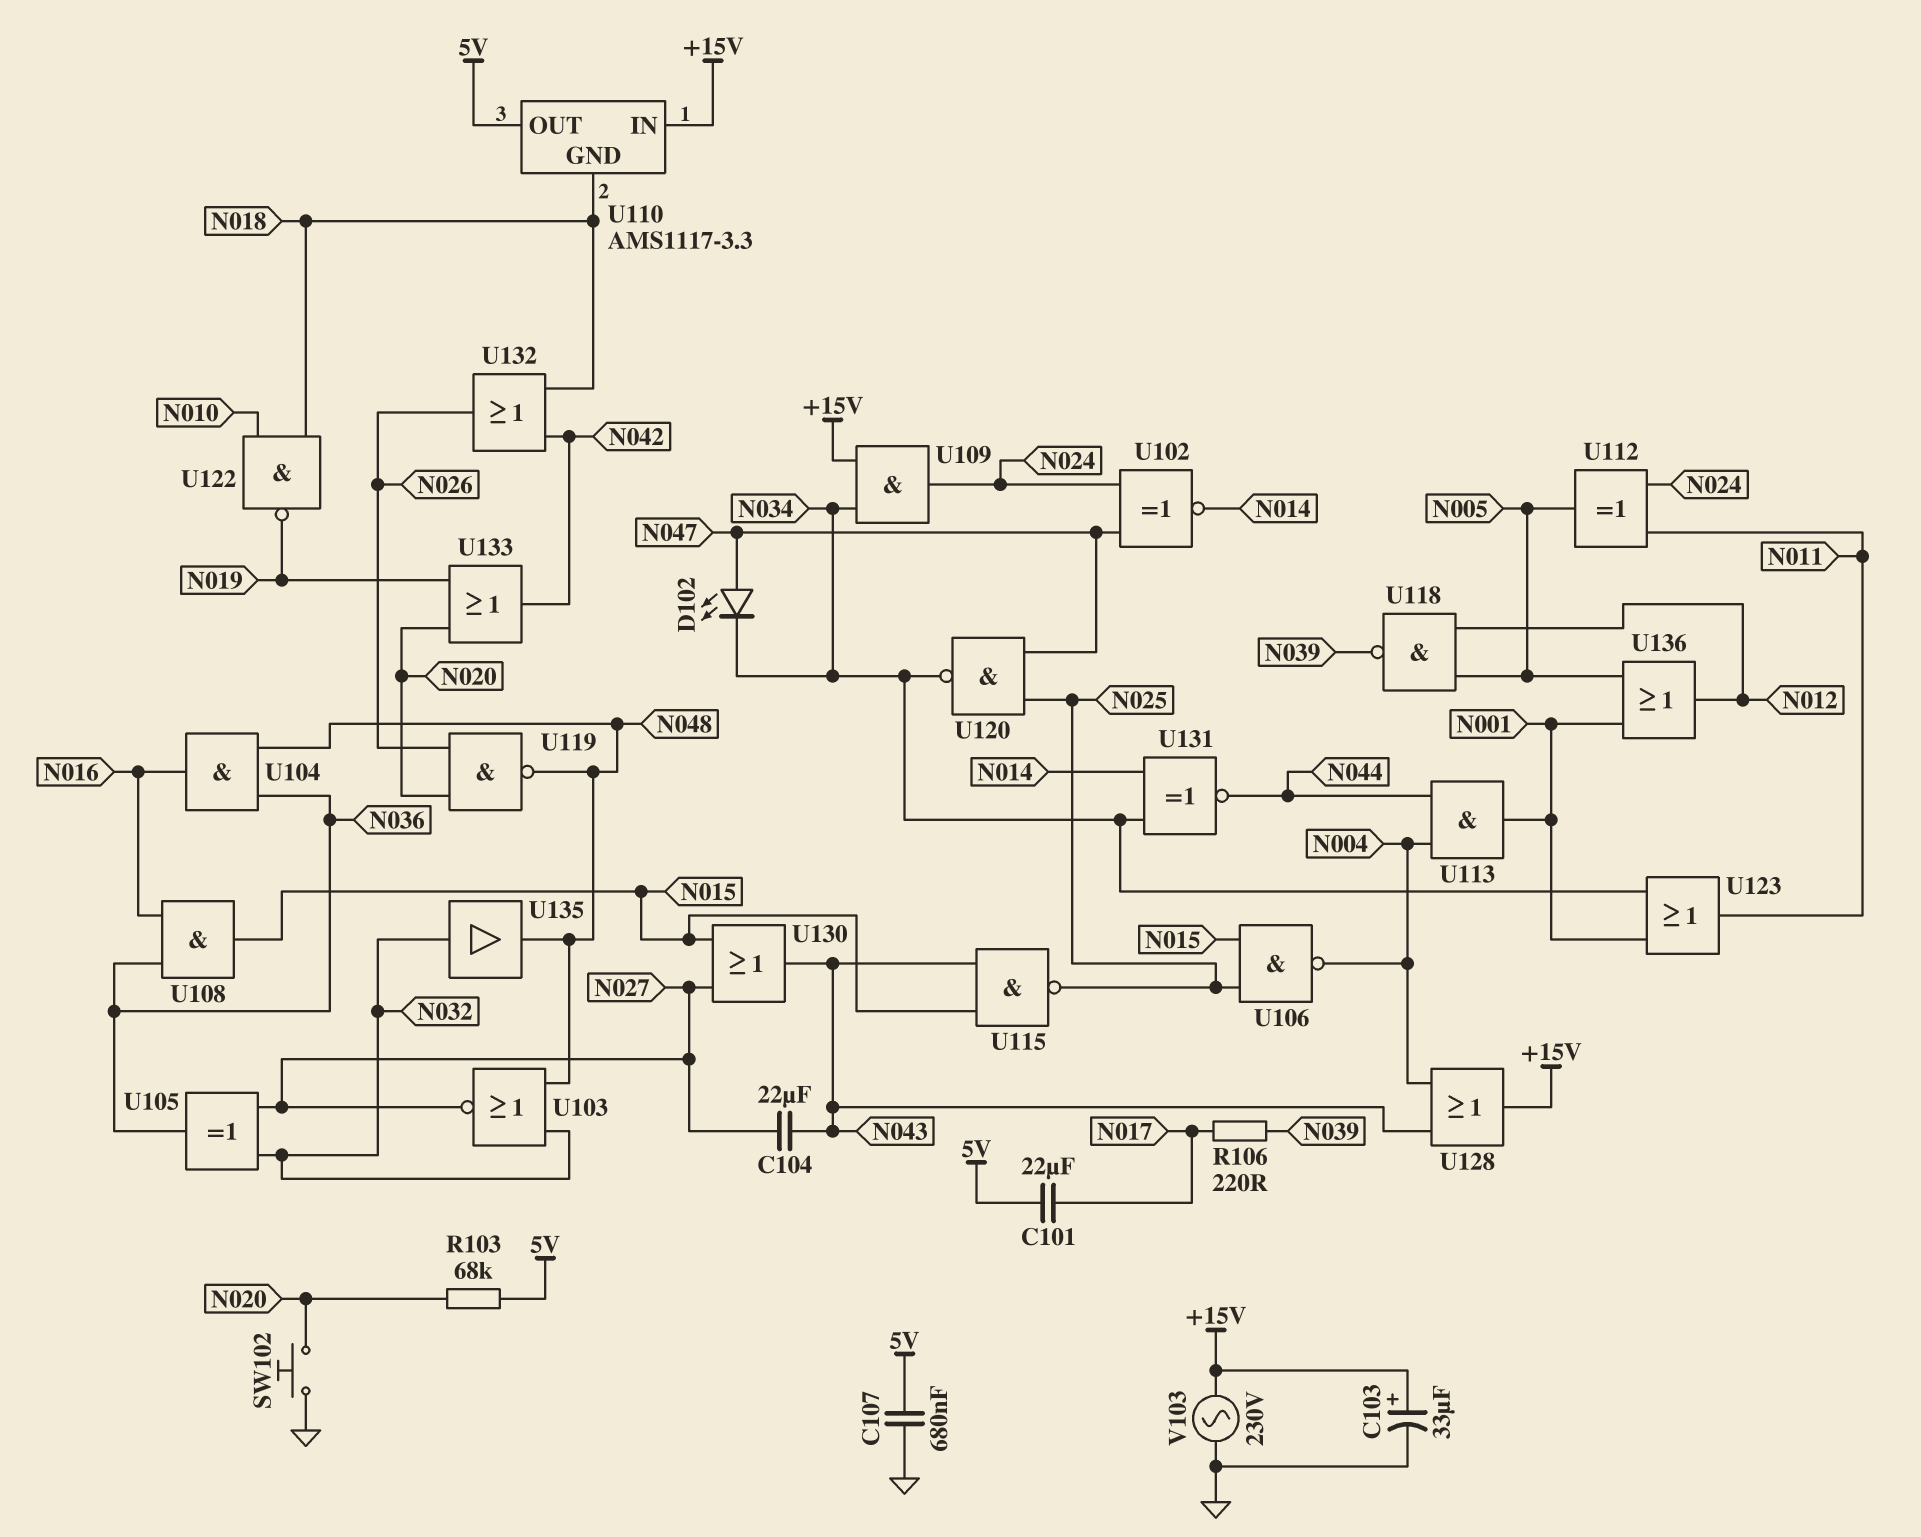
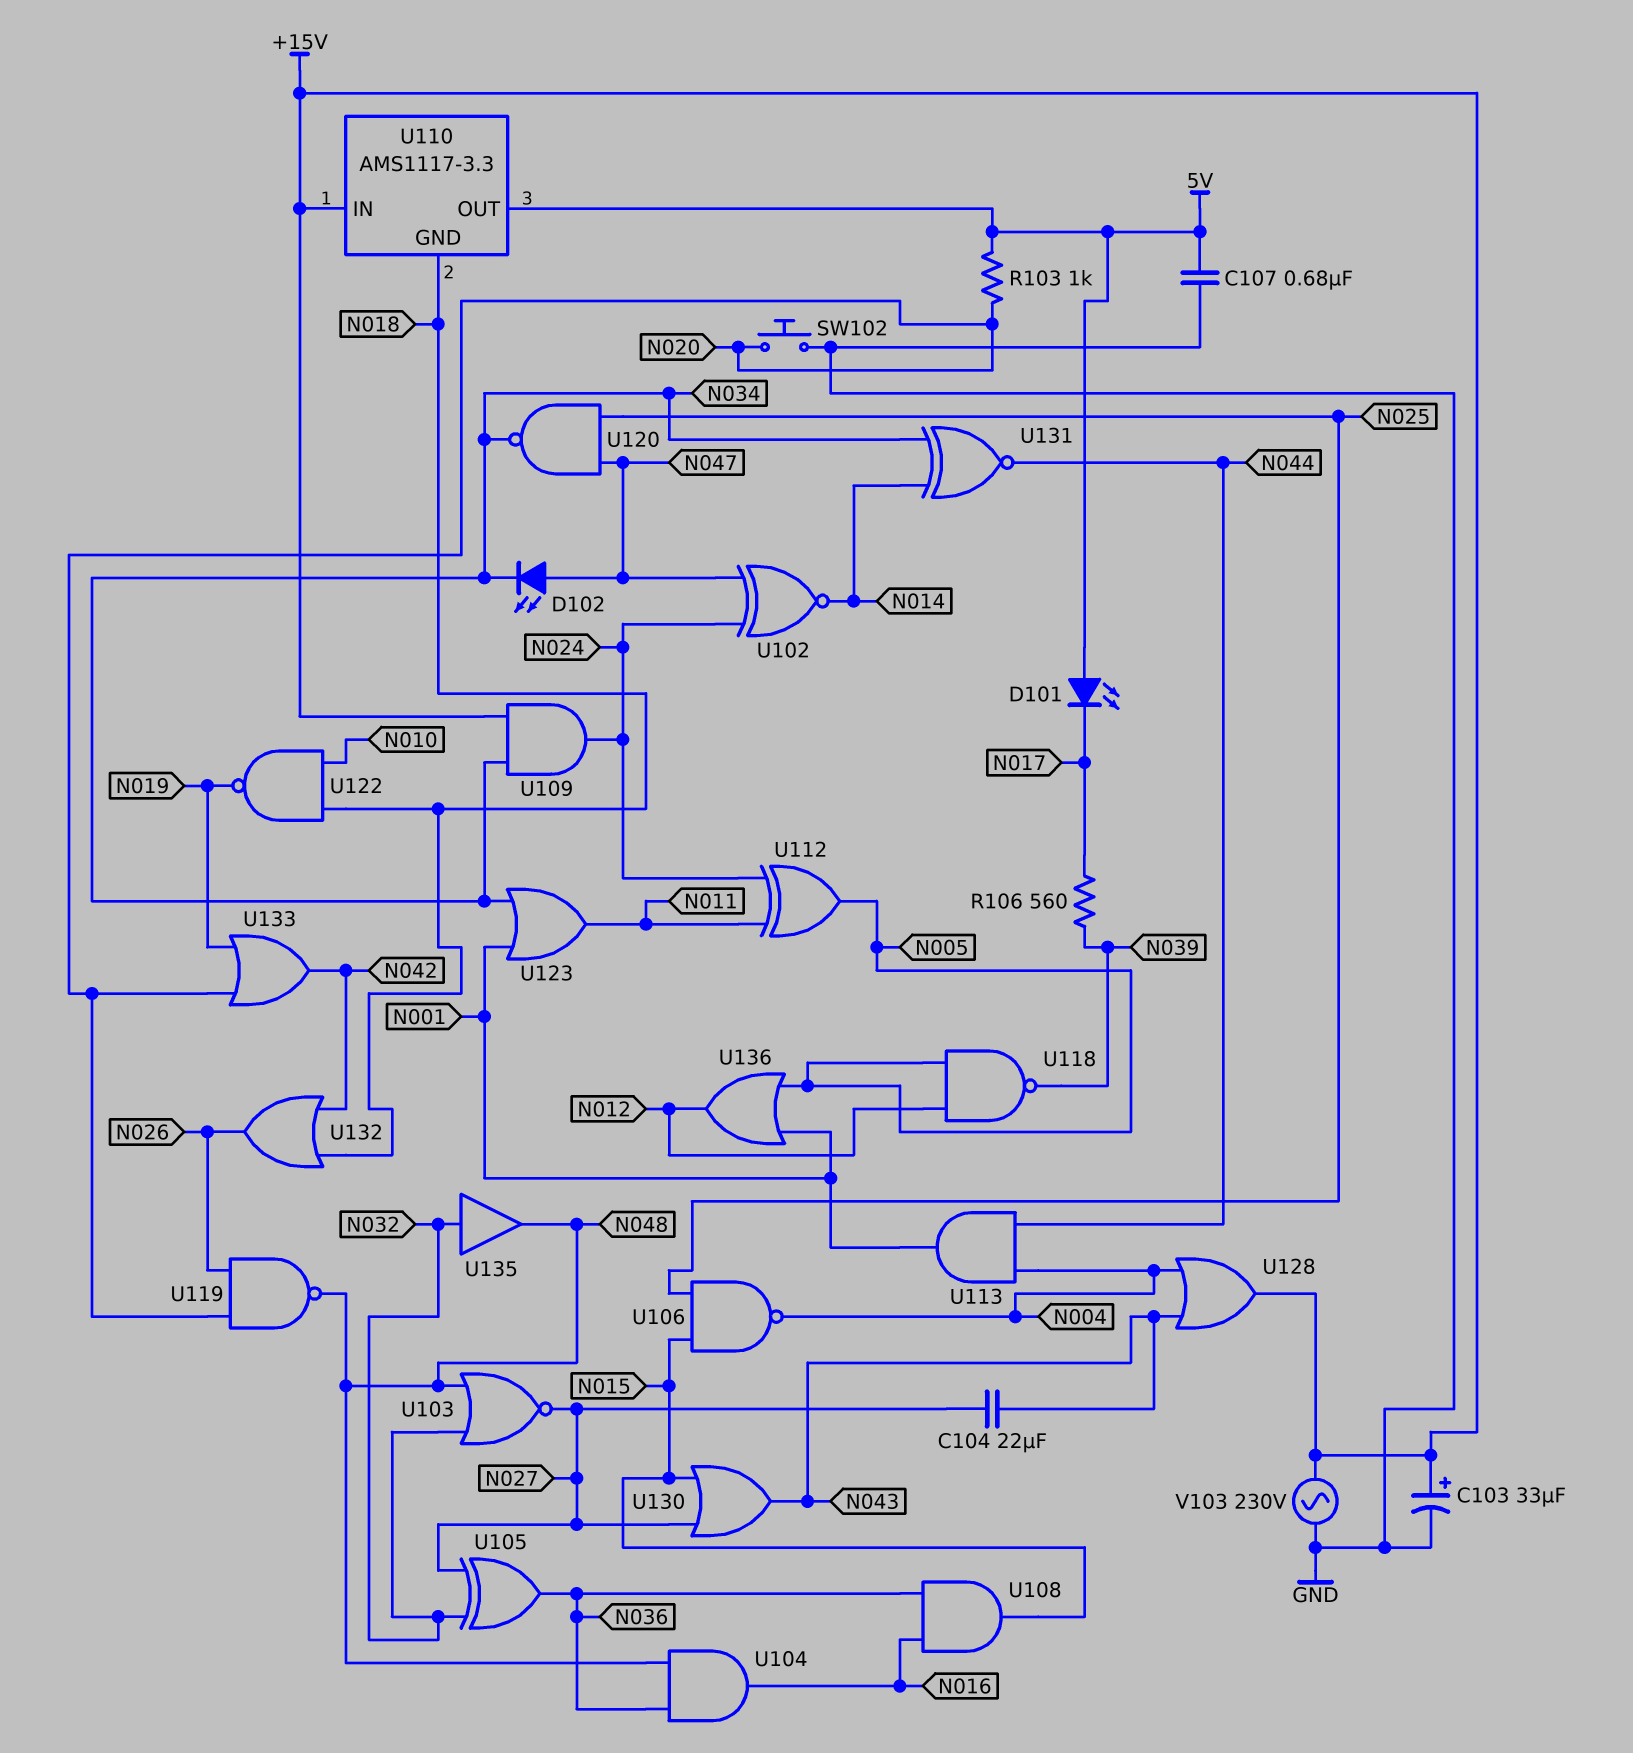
C101: 22uF (5V, N017) -> none
D101: none -> LED (A 5V, K N017)
R103: 68k (5V, N020) -> 1k (5V, N020)
R106: 220 (N017, N039) -> 560 (N017, N039)
U115: NAND (in N015, in N043, out N025) -> none

